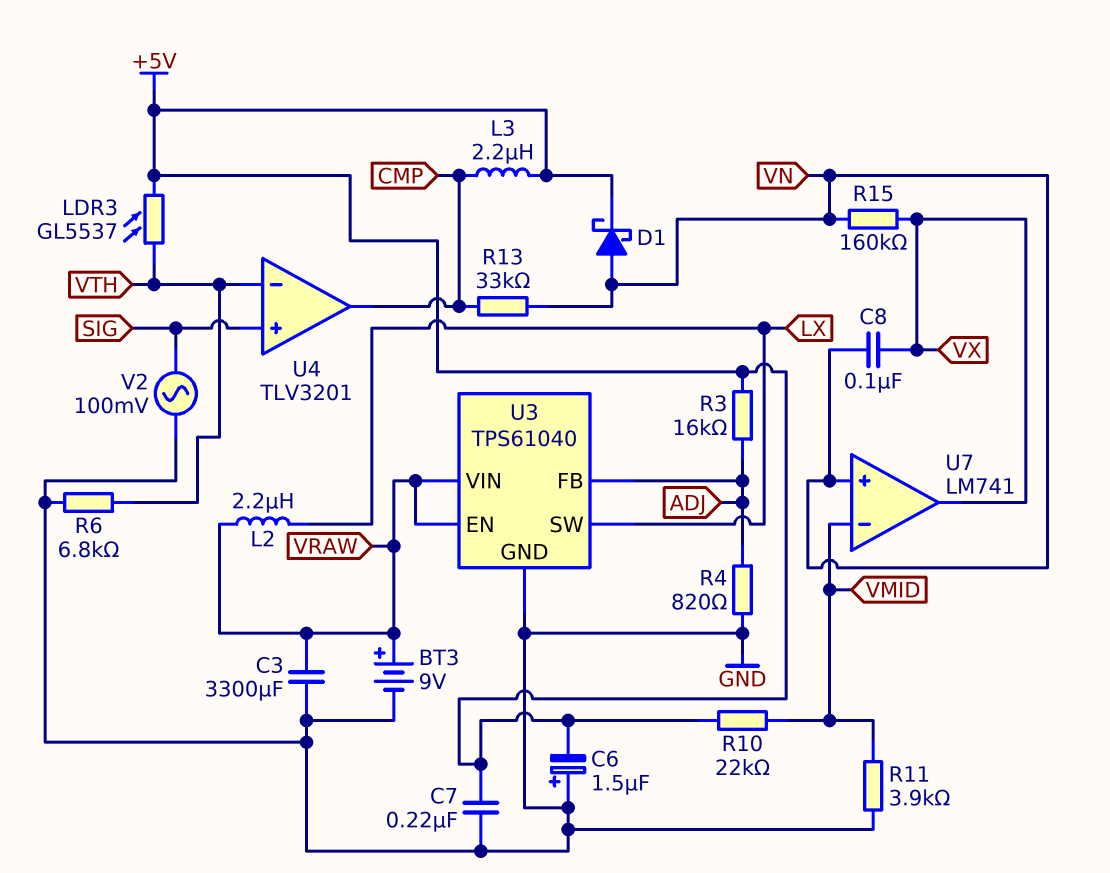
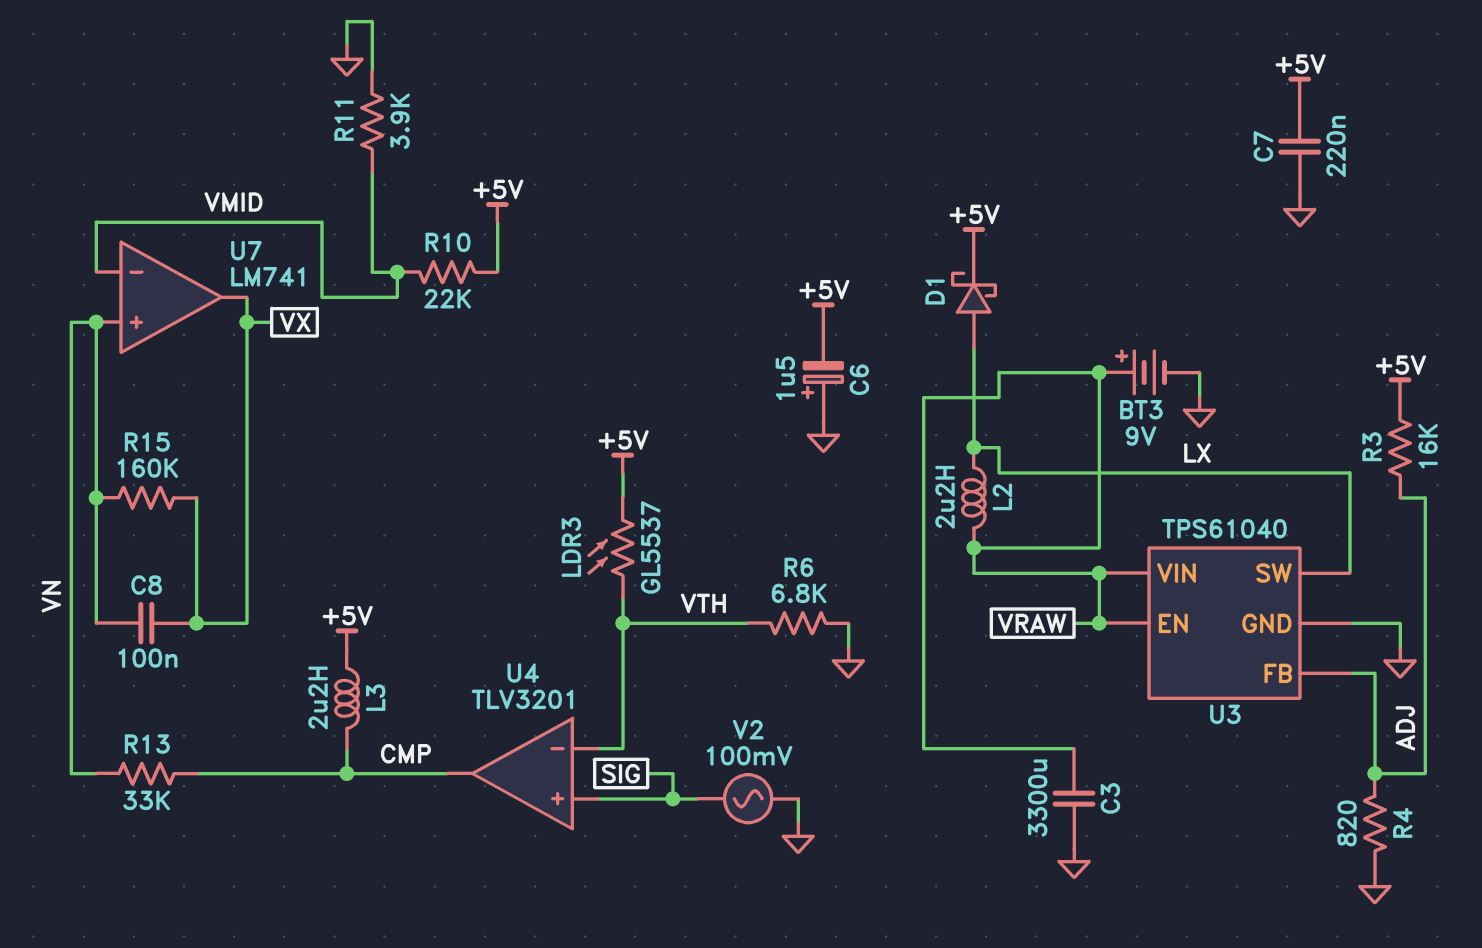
D1: schottky (A VN, K +5V) -> schottky (A LX, K +5V)

